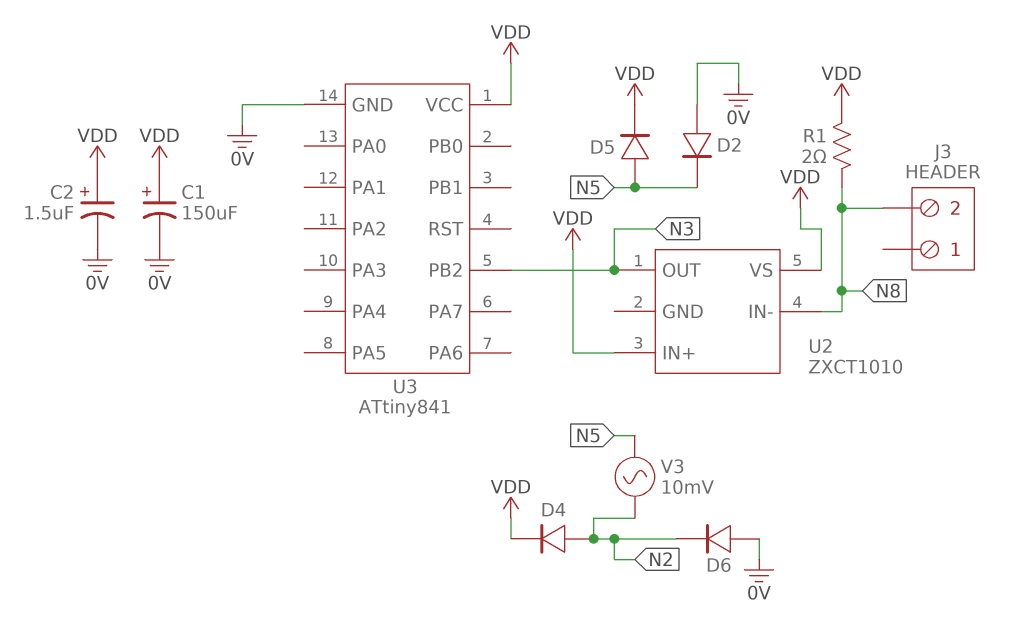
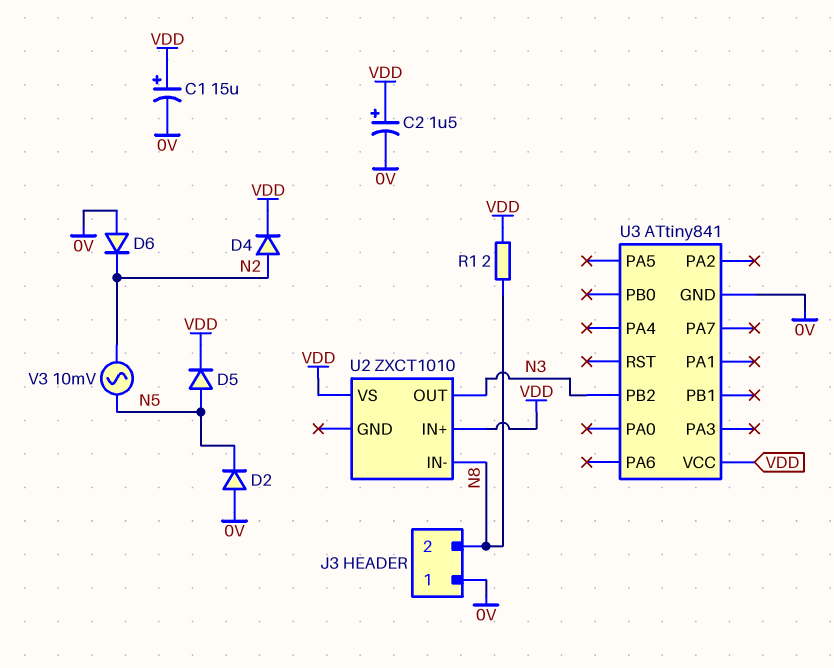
C1: 150uF (plus VDD, minus 0V) -> 15uF (plus VDD, minus 0V)
J3 pin 1: none -> 0V

